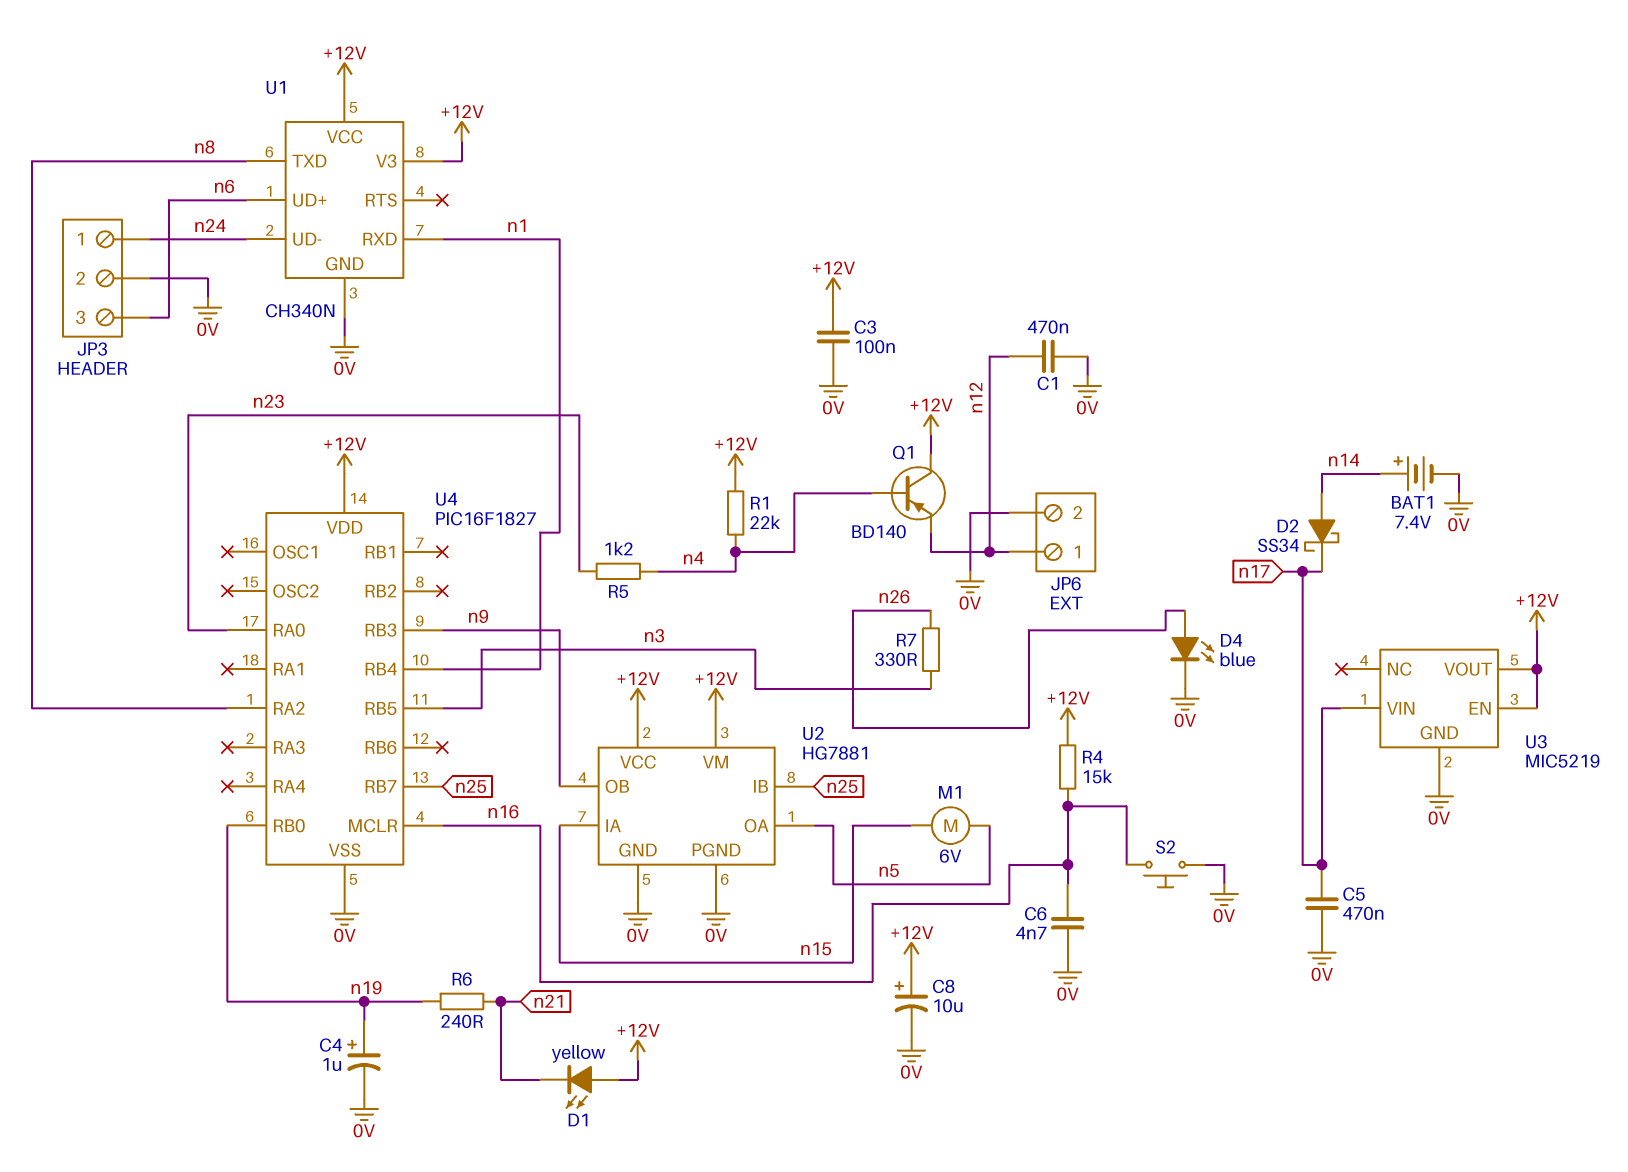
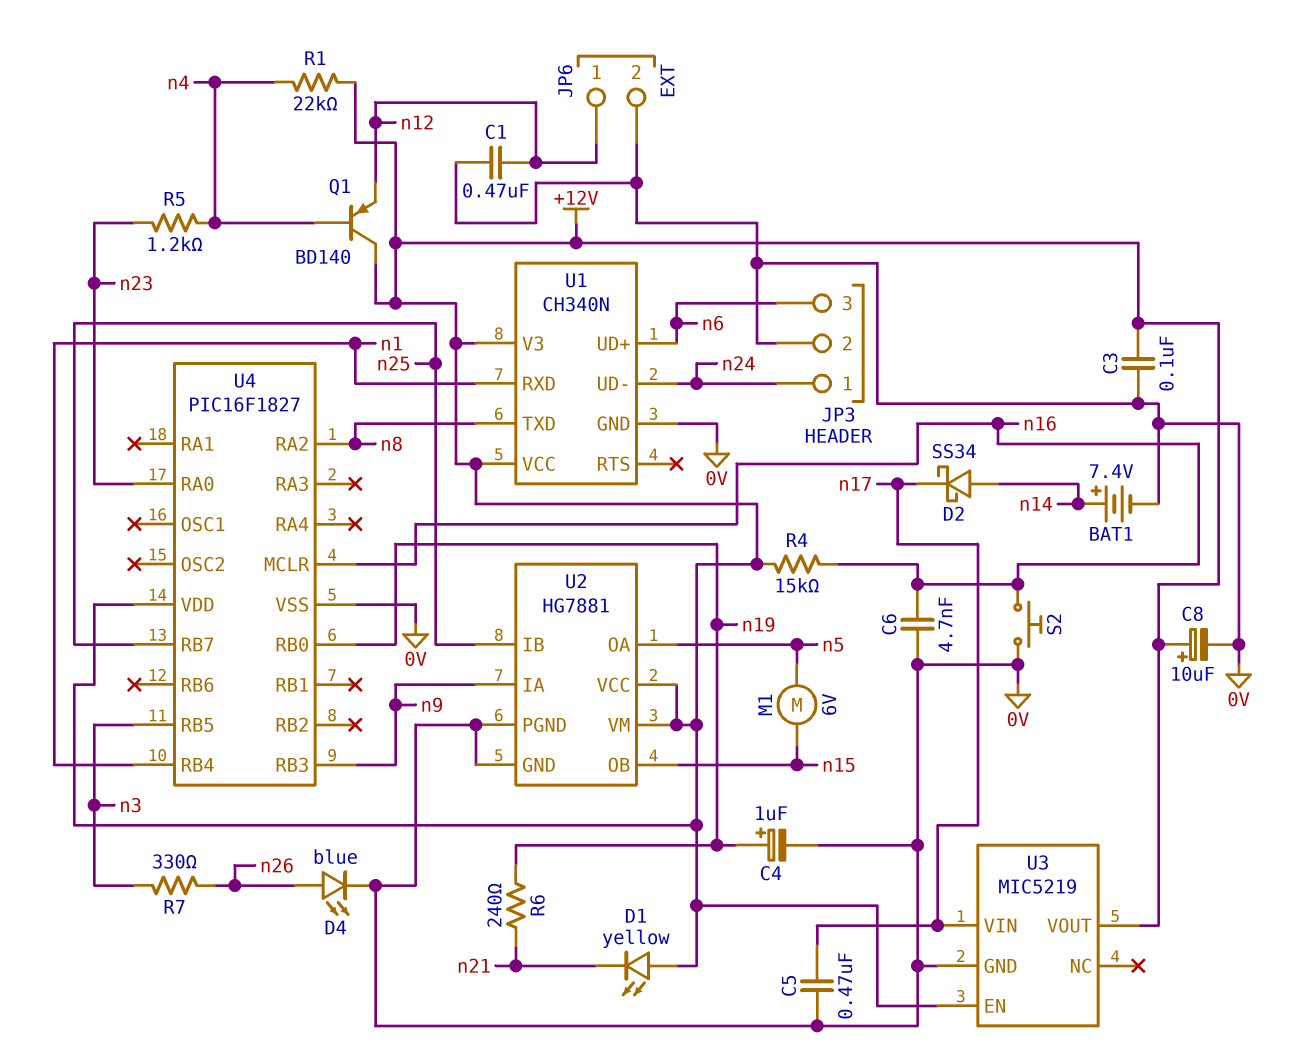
U2 pin IA: n15 -> n9
U2 pin OB: n9 -> n15

